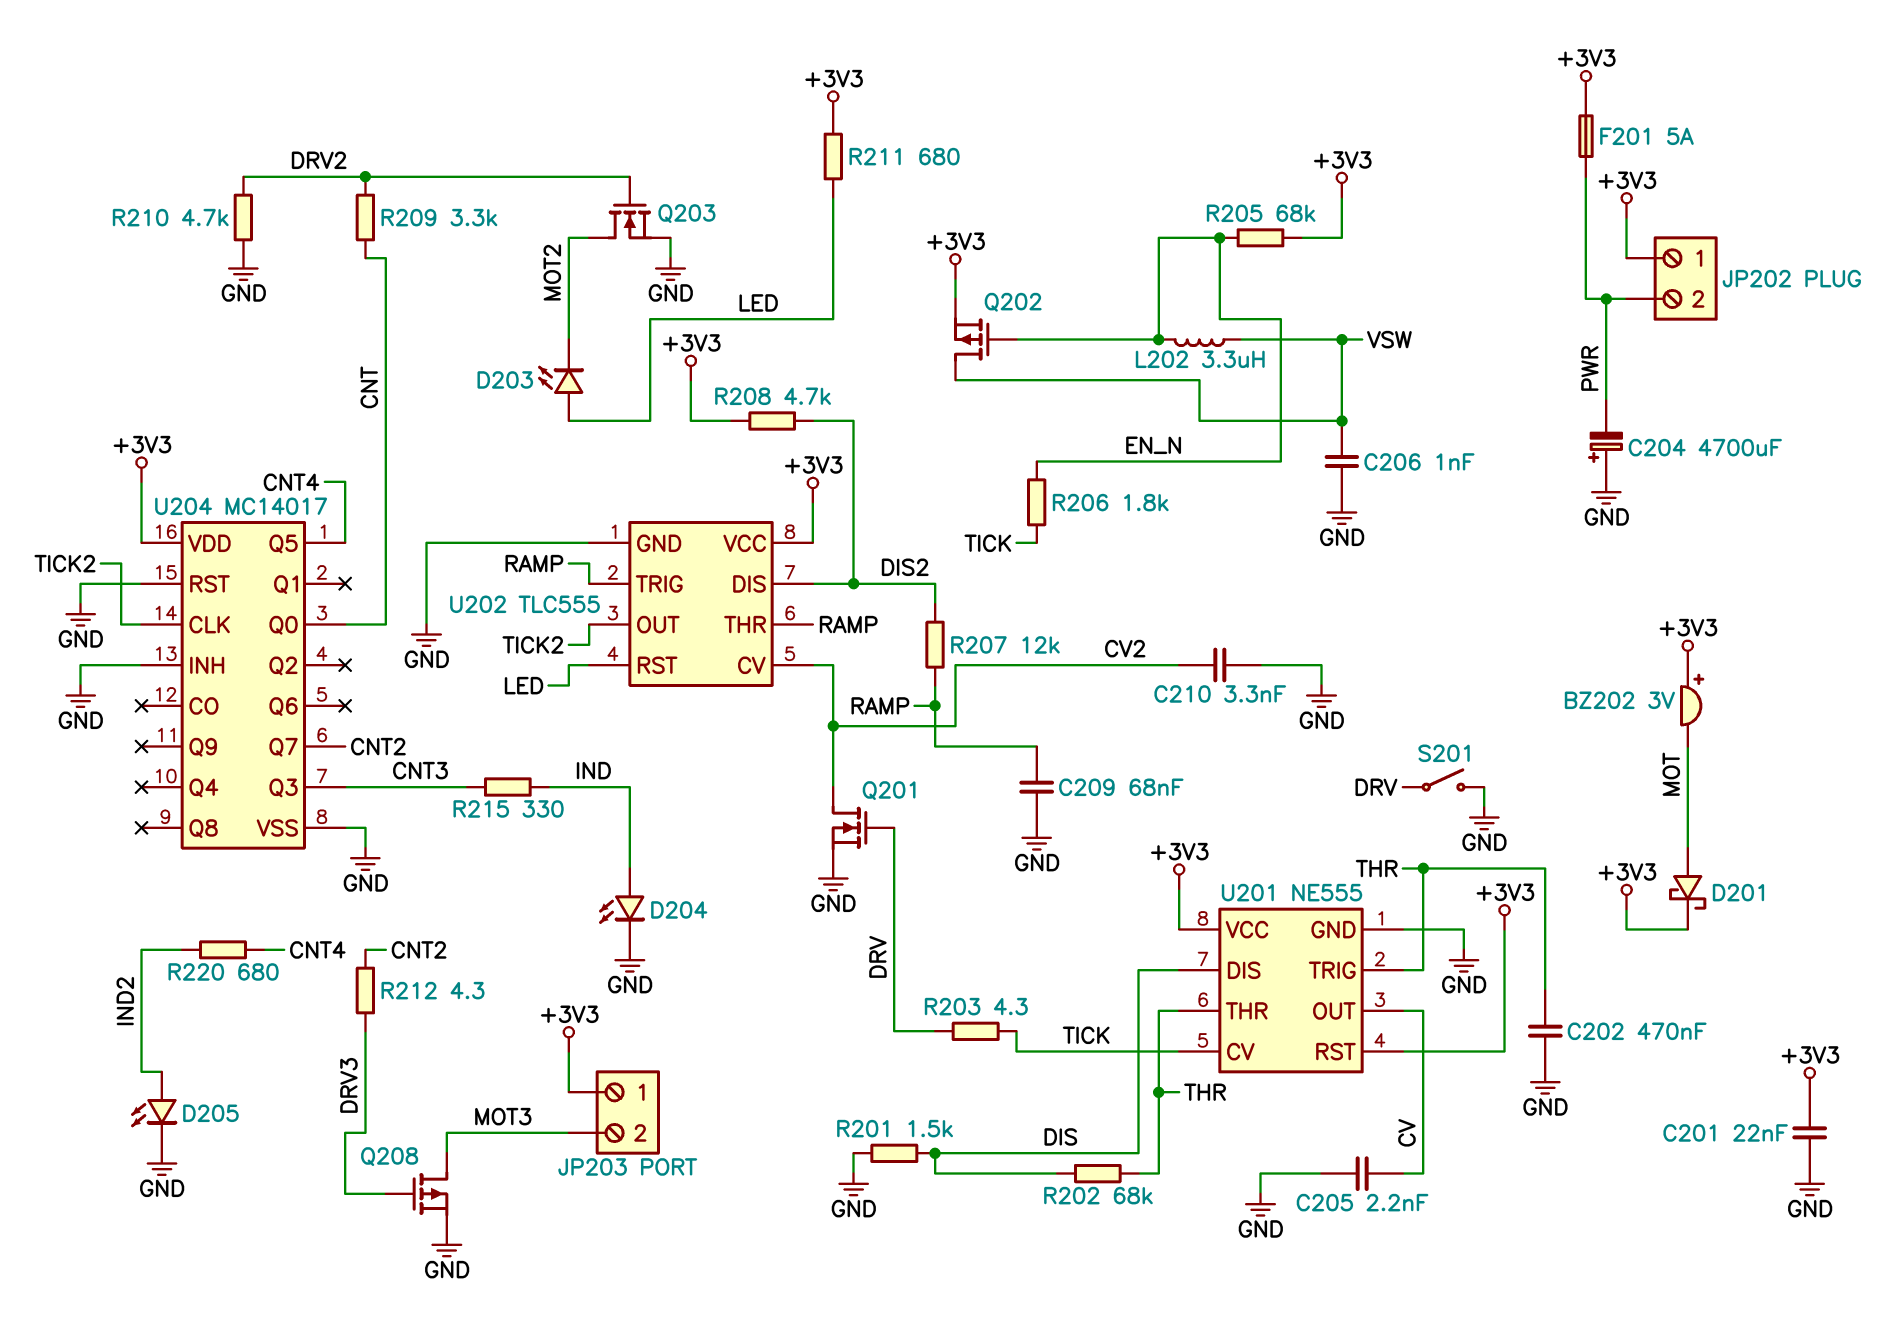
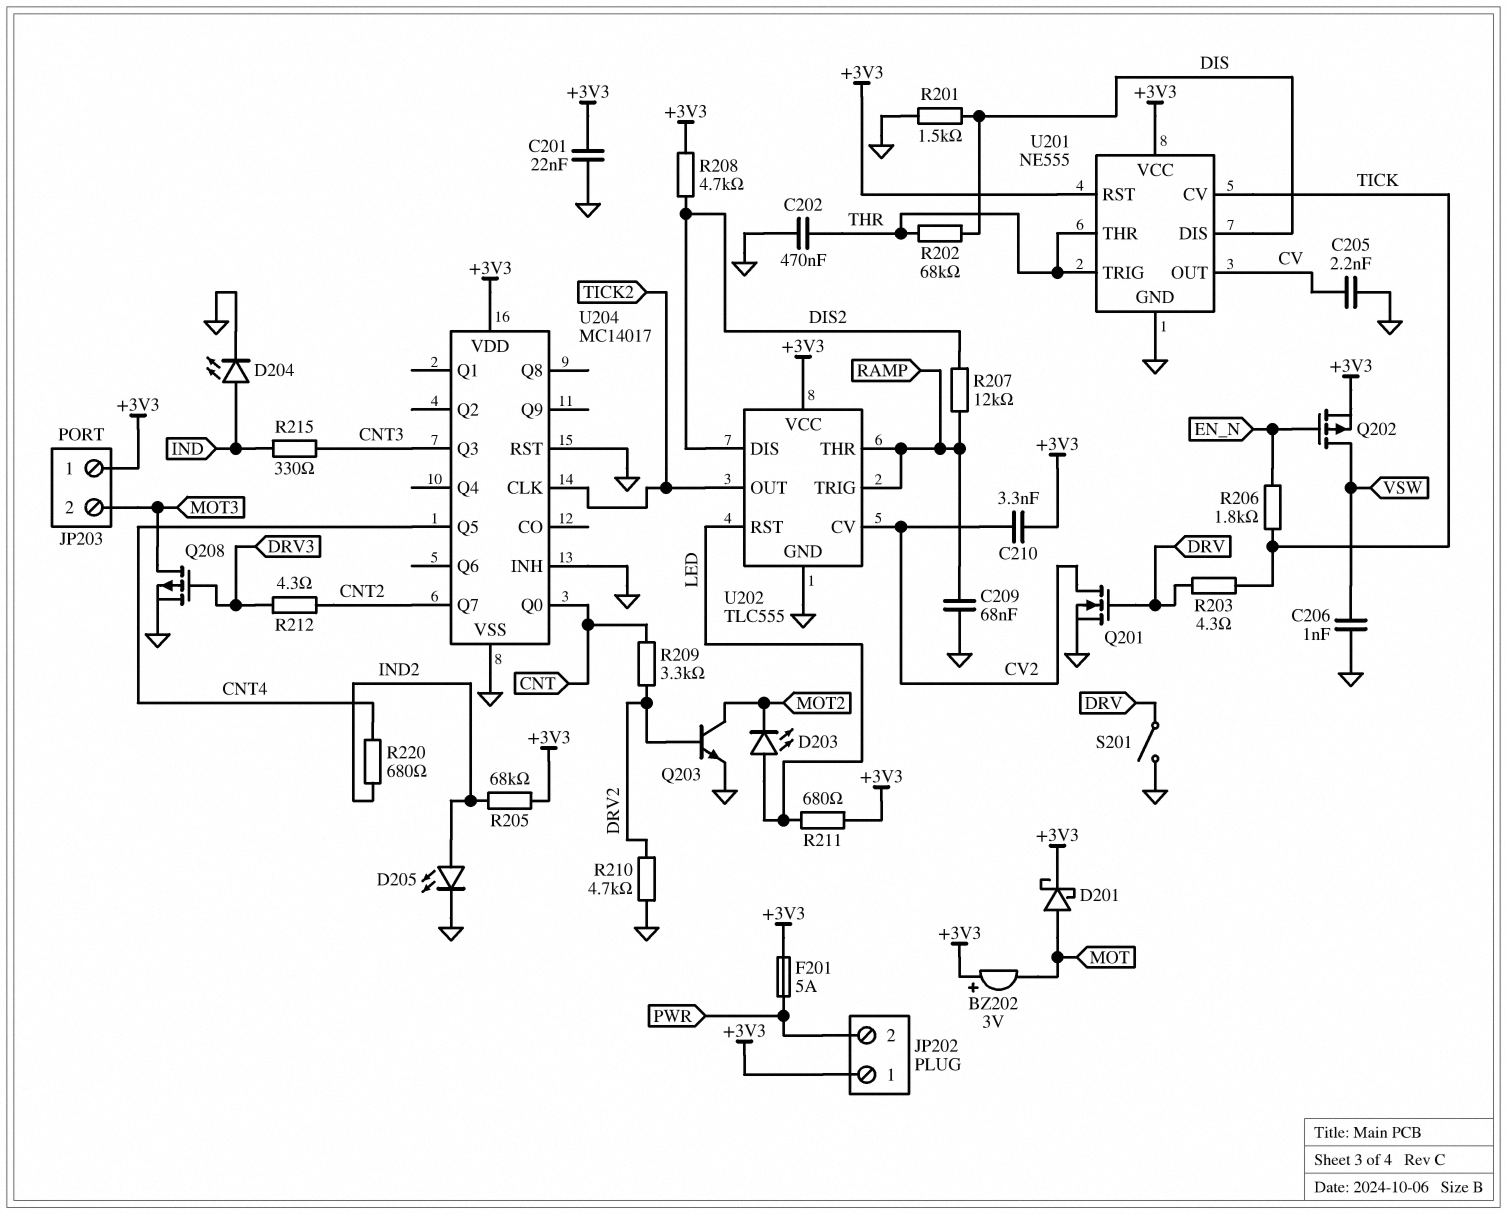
C204: 4700uF (plus GND, minus PWR) -> none
C210: 3.3nF (CV2, GND) -> 3.3nF (+3V3, CV2)
L202: 3.3uH (EN_N, VSW) -> none
Q203: NMOS (G DRV2, D MOT2, S GND) -> NPN (B DRV2, C MOT2, E GND)
R205: 68k (+3V3, EN_N) -> 68k (+3V3, IND2)

